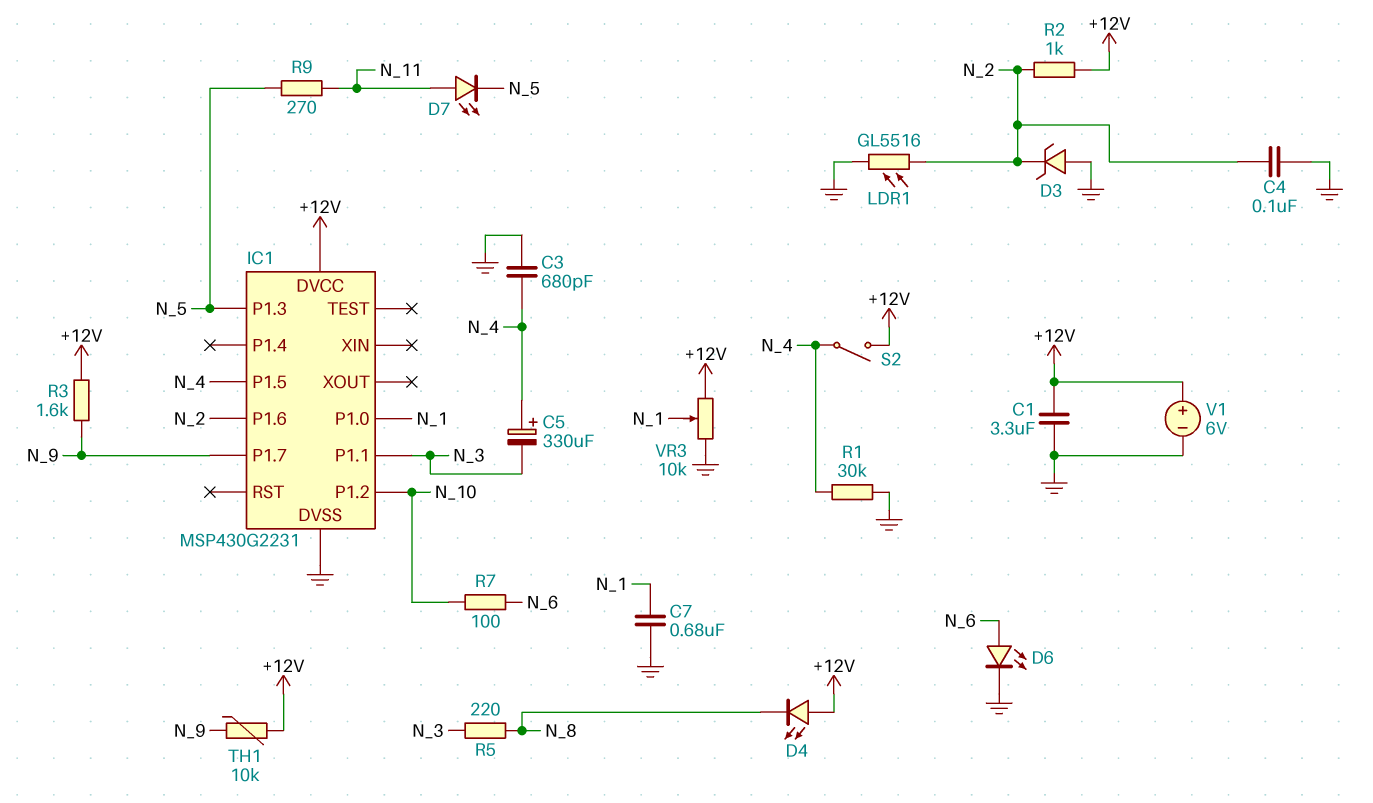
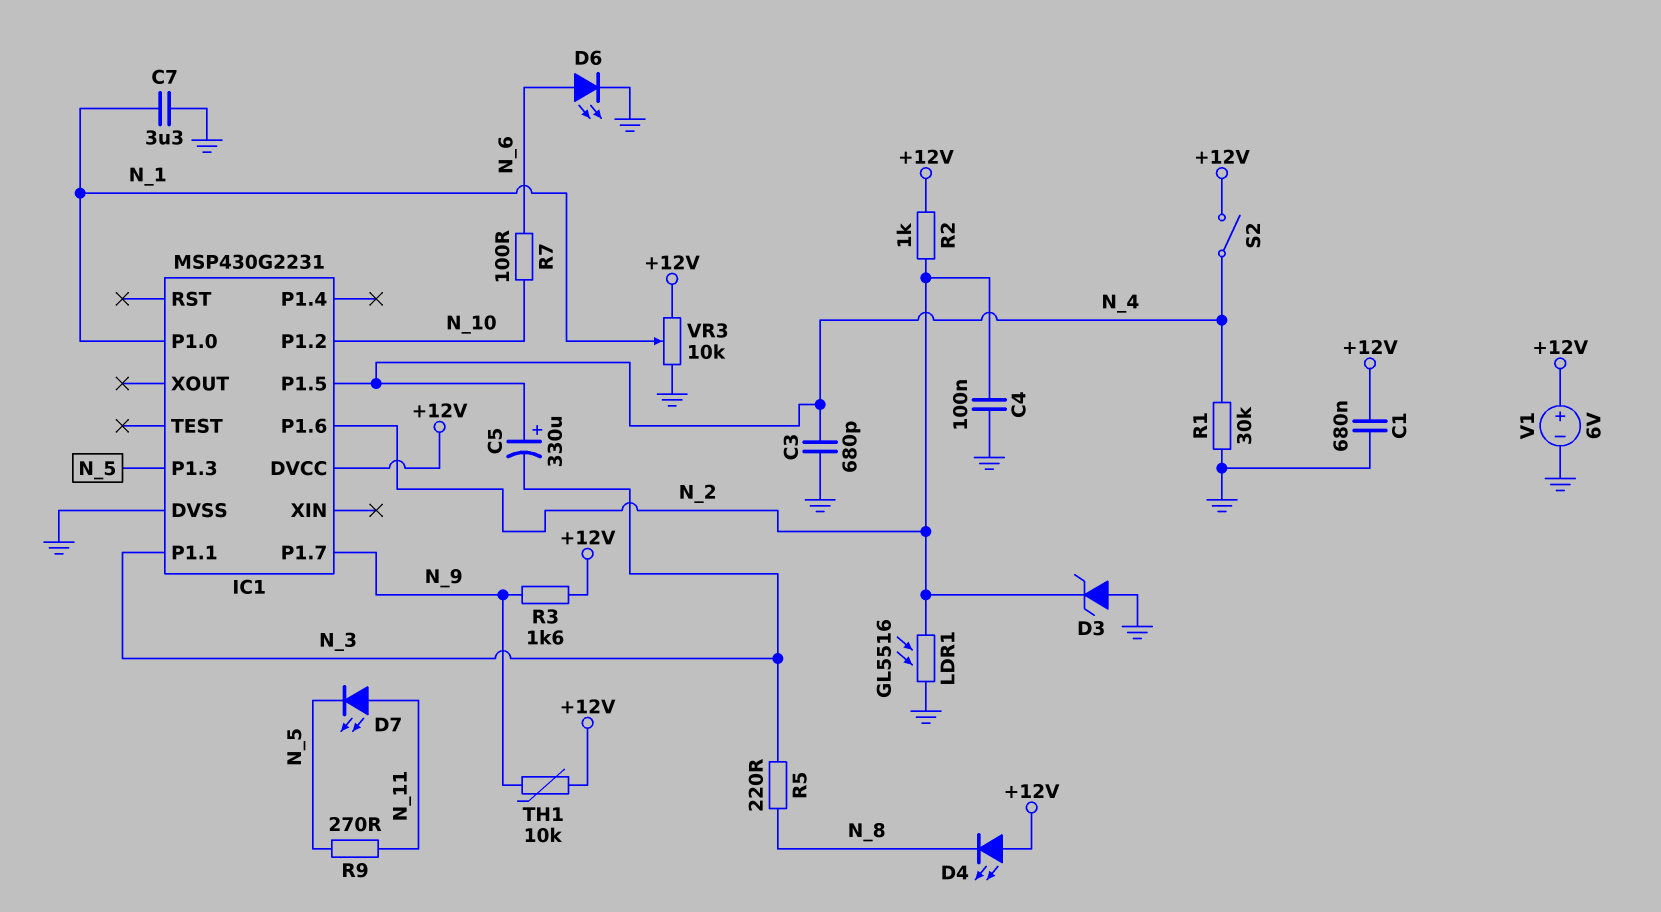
C1: 3.3uF (+12V, GND) -> 680nF (+12V, GND)
C7: 680nF (GND, N_1) -> 3.3uF (GND, N_1)

